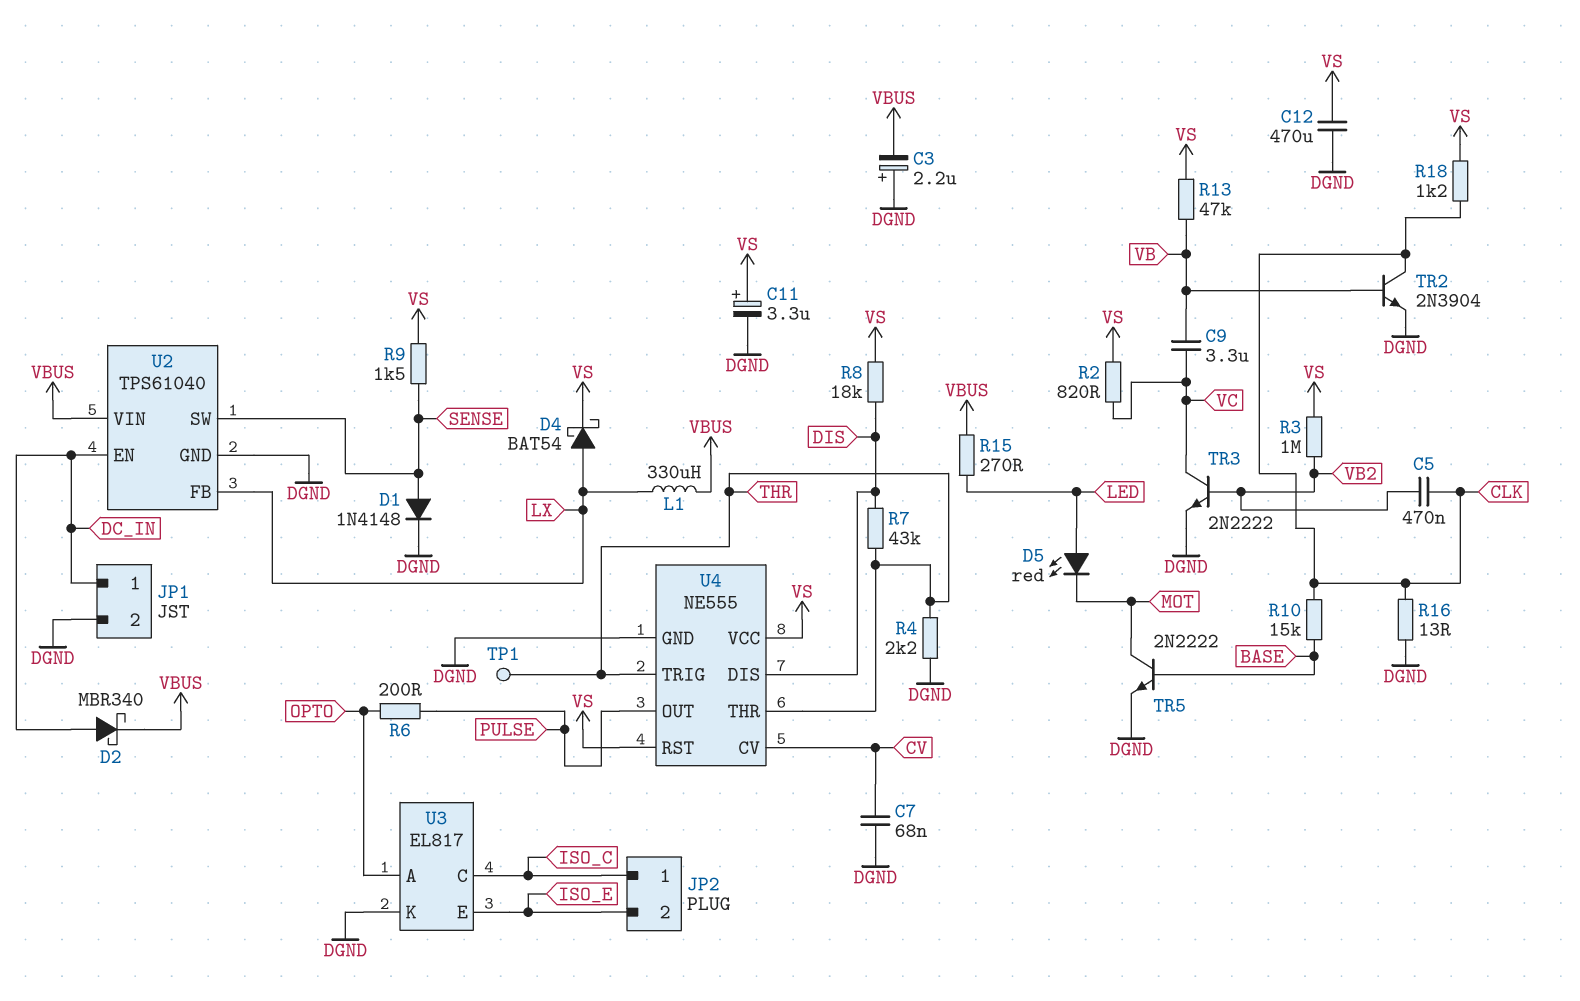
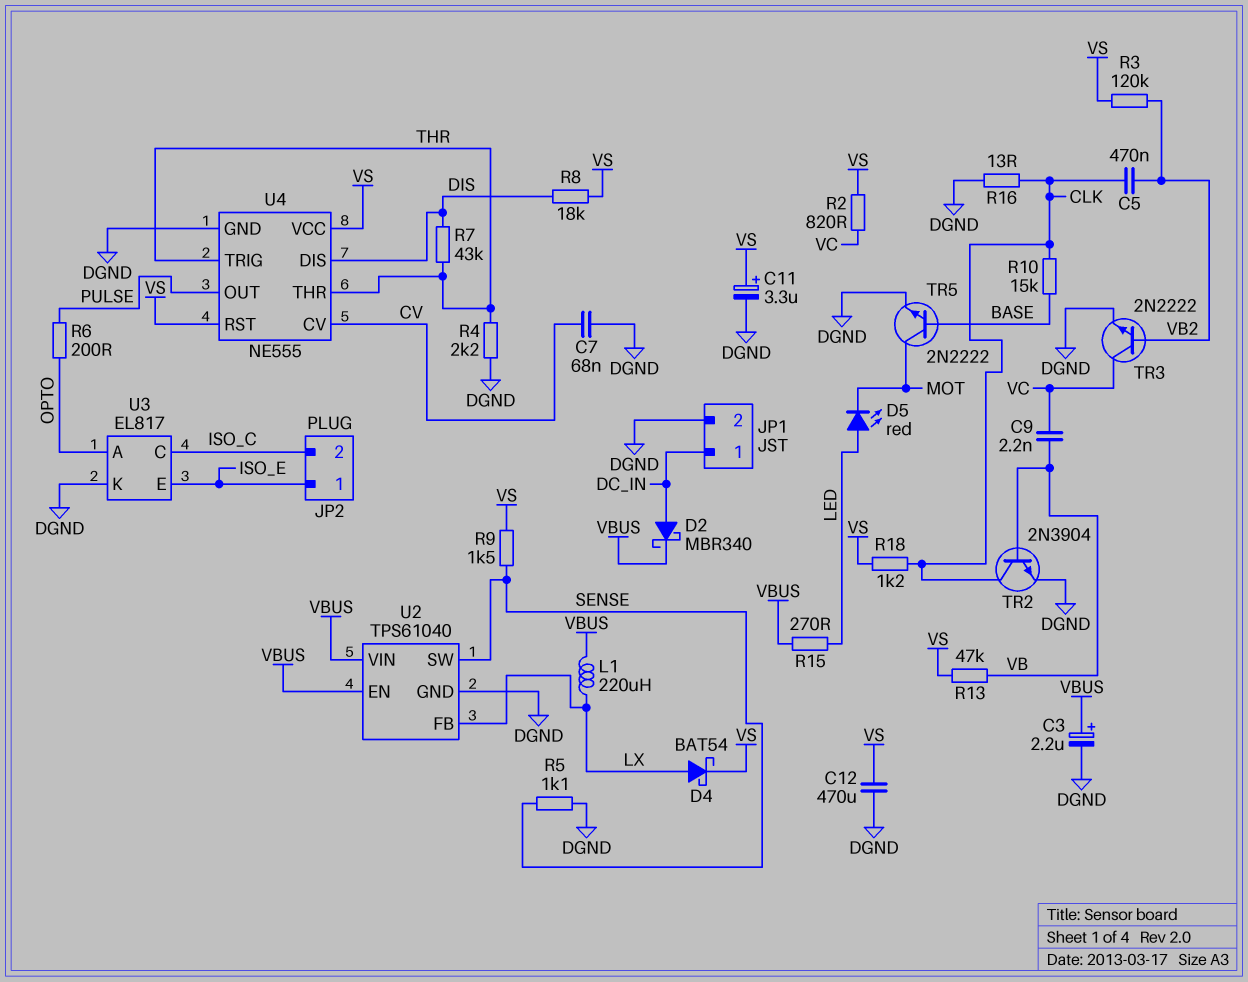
C3: 2.2uF (plus DGND, minus VBUS) -> 2.2uF (plus VBUS, minus DGND)
C9: 3.3uF (VB, VC) -> 2.2nF (VB, VC)
D1: diode 1N4148 (A SENSE, K DGND) -> none
JP2 pin 1: ISO_C -> ISO_E
JP2 pin 2: ISO_E -> ISO_C
L1: 330uH (LX, VBUS) -> 220uH (LX, VBUS)
R3: 1M (VB2, VS) -> 120k (VB2, VS)
R5: none -> 1.1k (DGND, SENSE)
TP1: test point (THR) -> none
U2 pin EN: DC_IN -> VBUS

